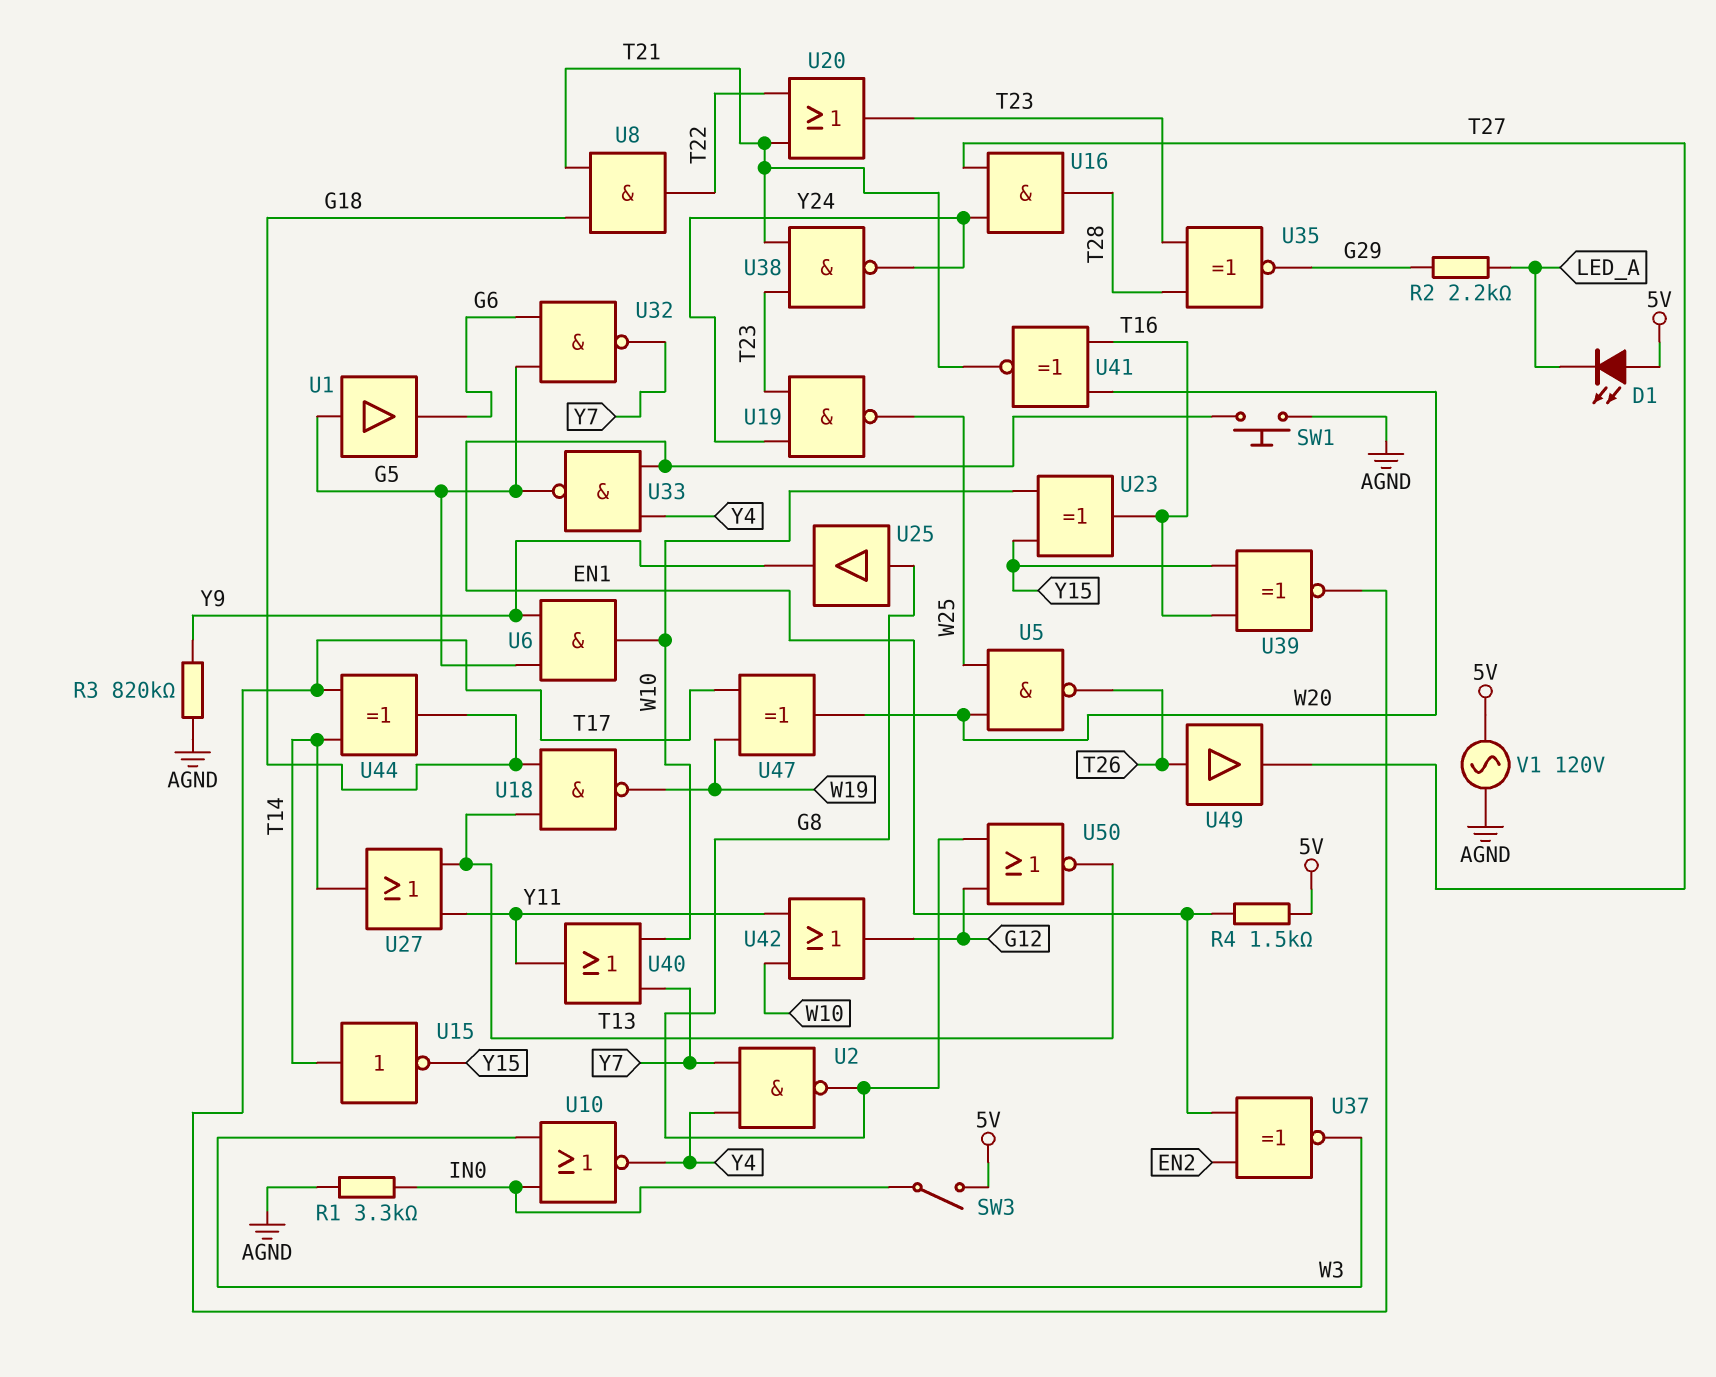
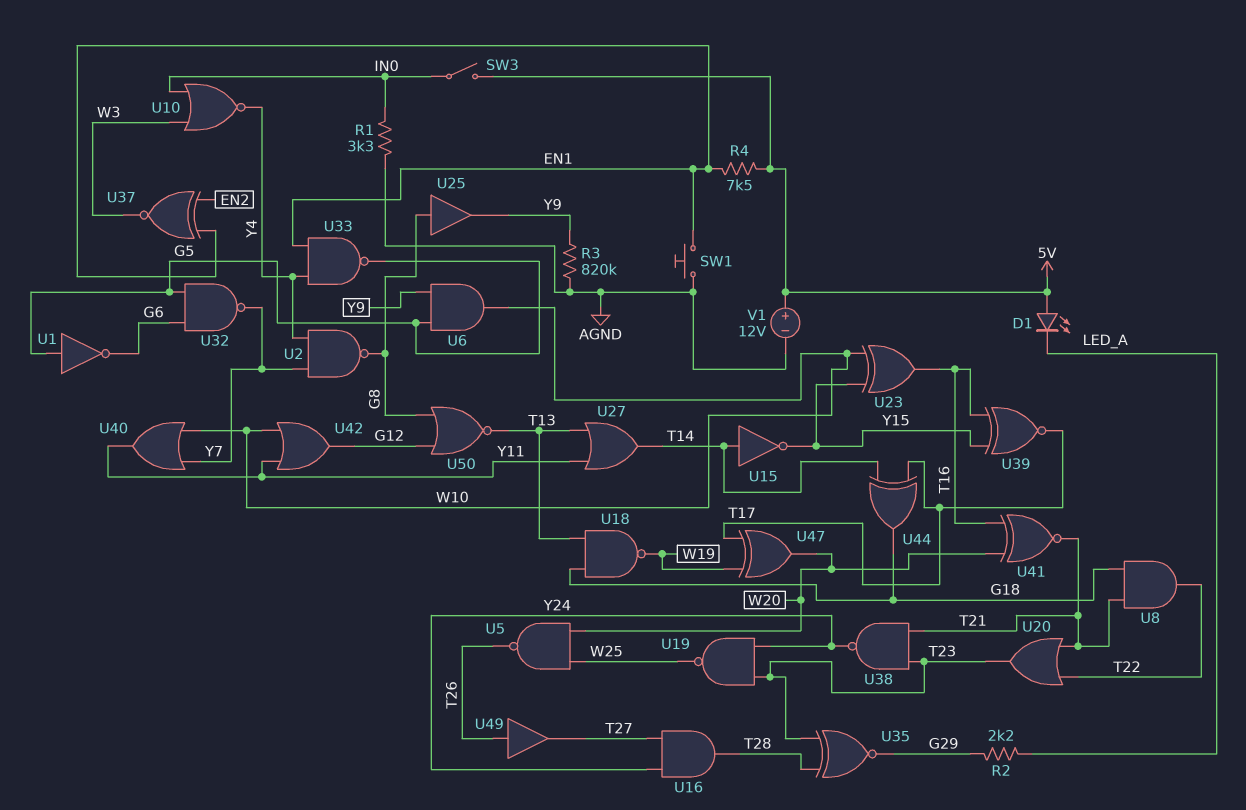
R4: 1.5k (5V, EN1) -> 7.5k (5V, EN1)
U1: buffer (in G5, out G6) -> NOT (in G5, out G6)
V1: AC 120V (5V, AGND) -> 12V (plus 5V, minus AGND)

